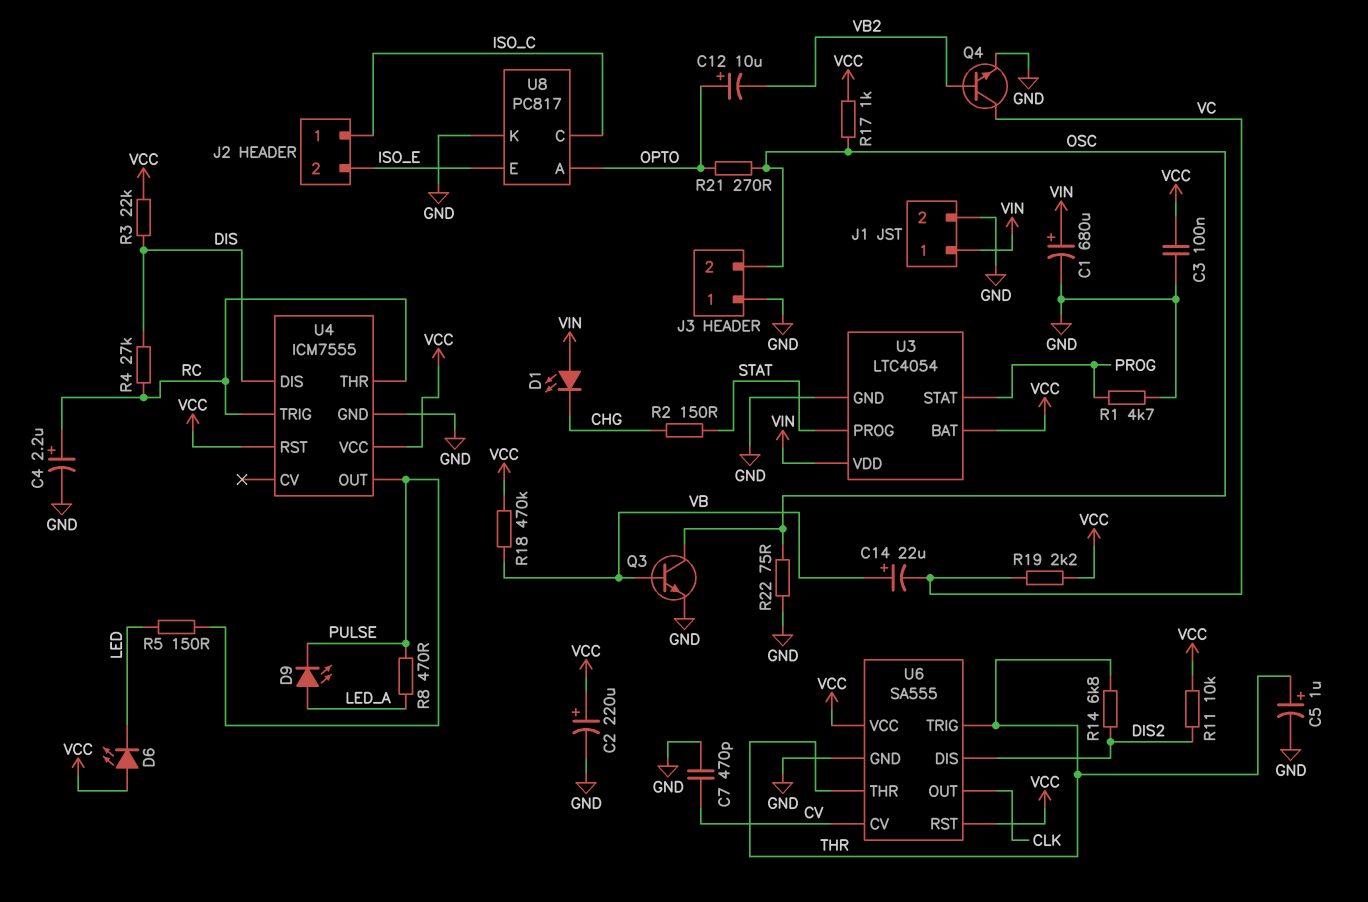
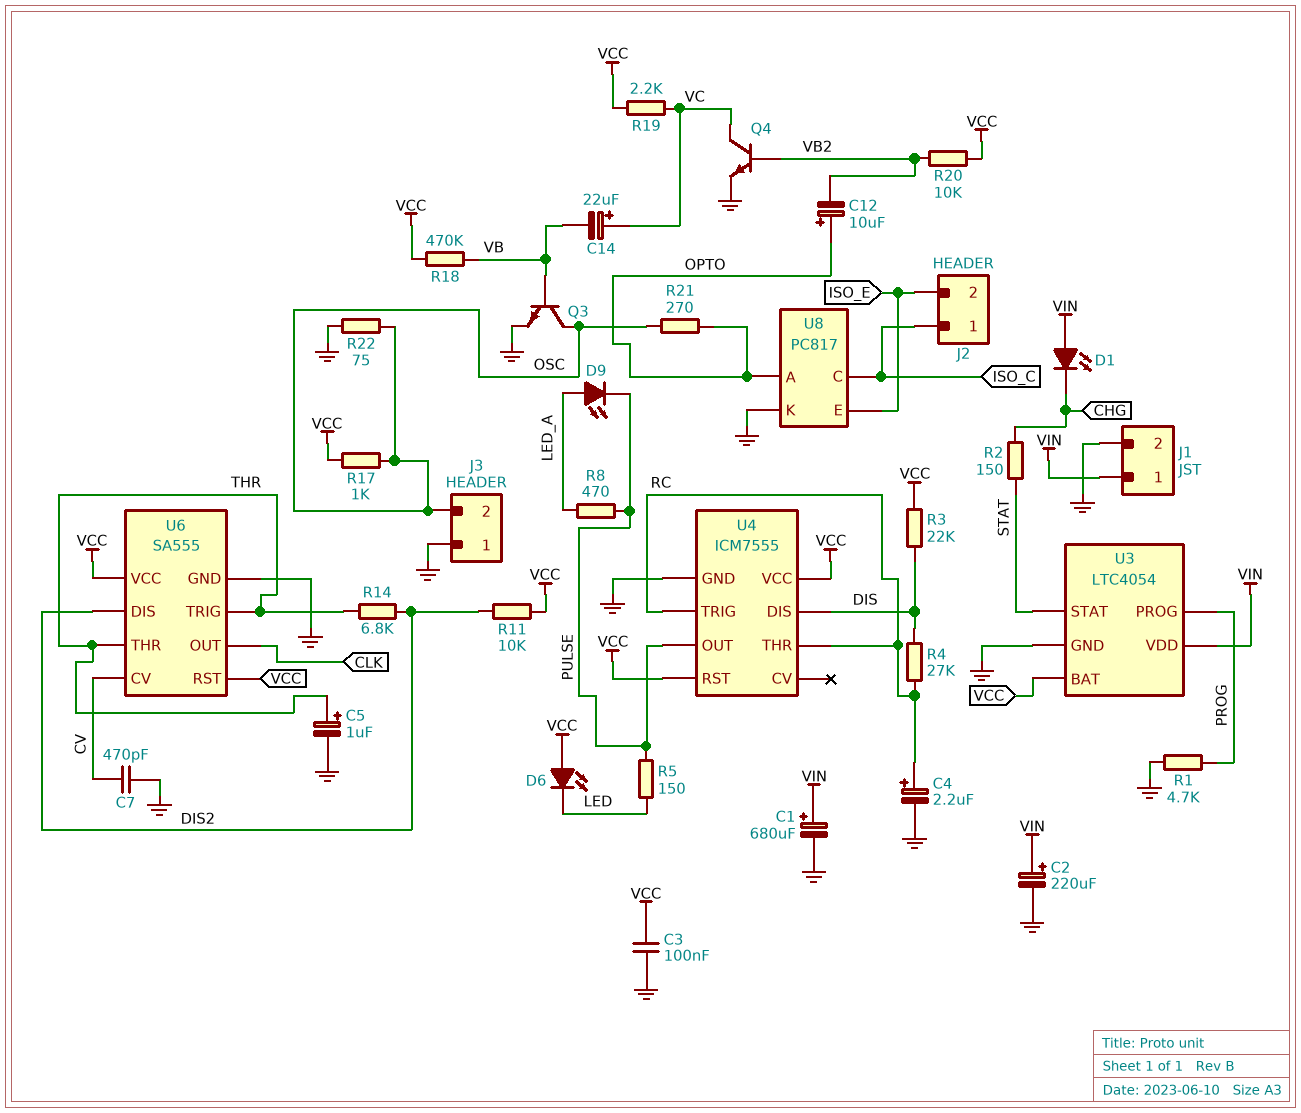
C2: 220uF (plus VCC, minus GND) -> 220uF (plus VIN, minus GND)
C14: 22uF (plus VB, minus VC) -> 22uF (plus VC, minus VB)
R20: none -> 10k (VB2, VCC)
U3 pin PROG: STAT -> PROG
U3 pin STAT: PROG -> STAT

